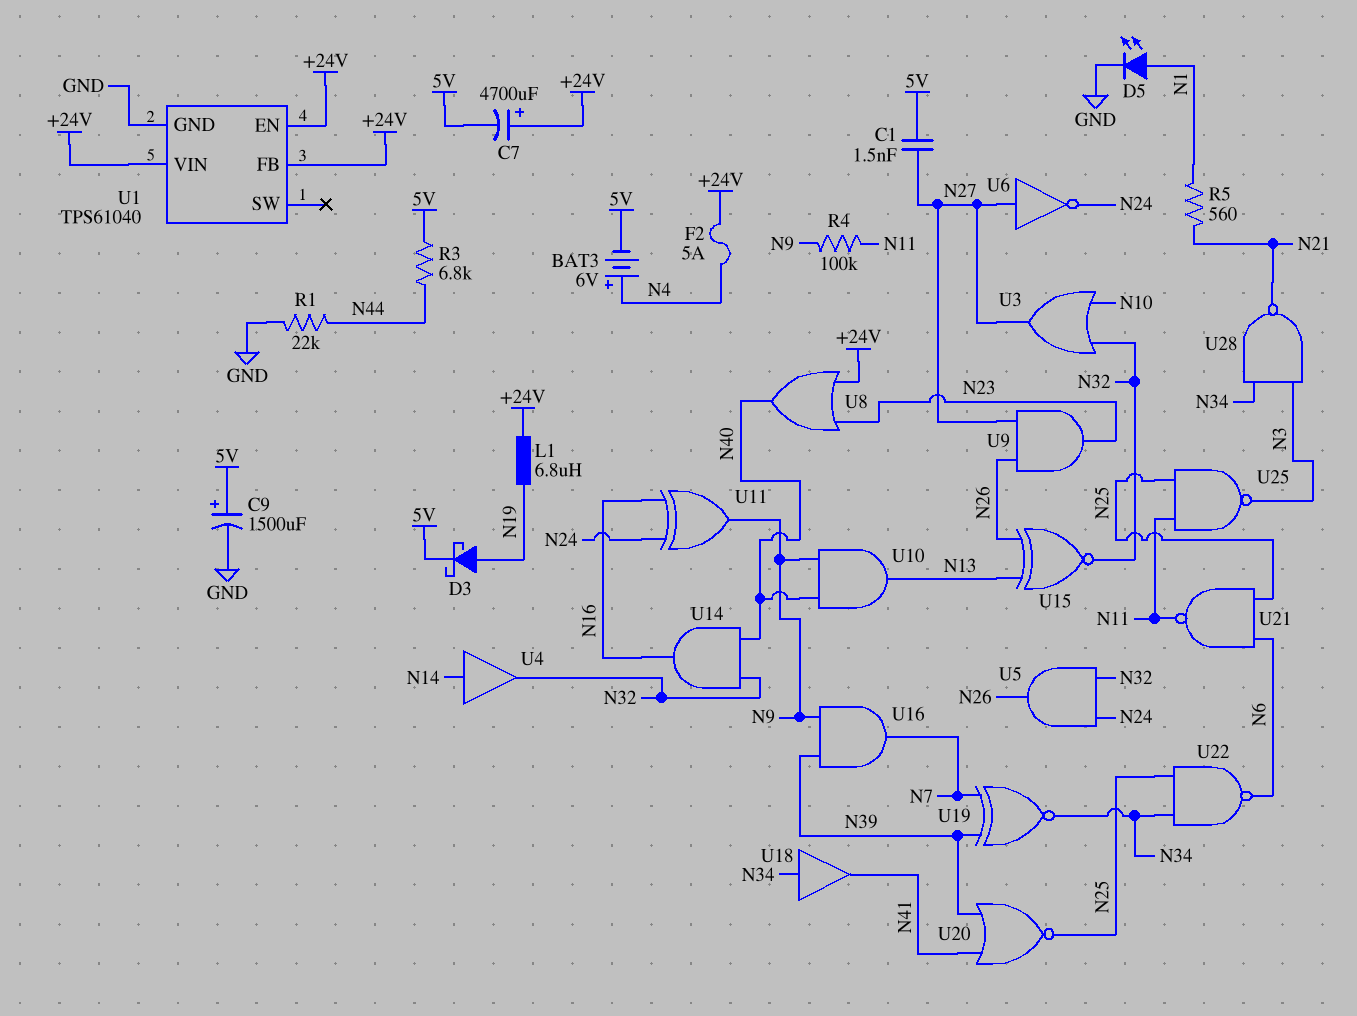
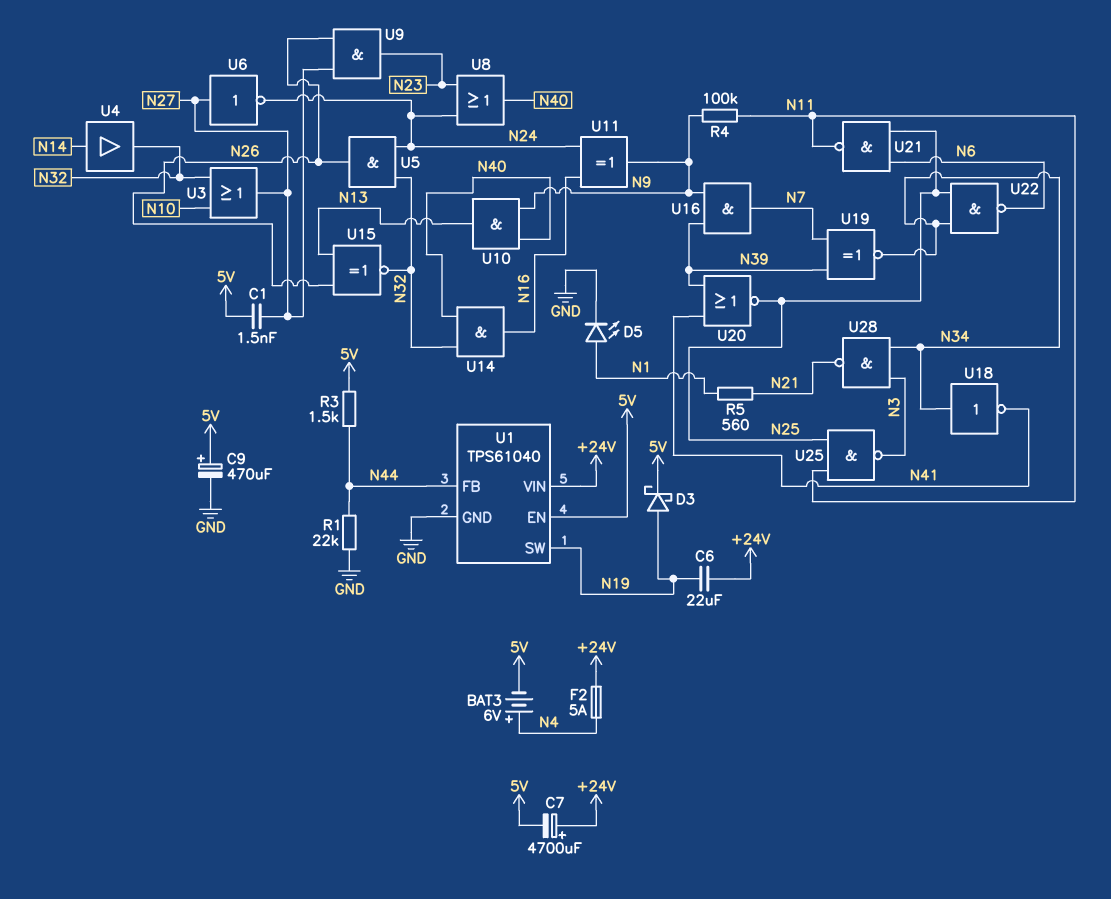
C6: none -> 22uF (+24V, N19)
C9: 1500uF (plus 5V, minus GND) -> 470uF (plus 5V, minus GND)
L1: 6.8uH (+24V, N19) -> none
R3: 6.8k (5V, N44) -> 1.5k (5V, N44)
U1 pin EN: +24V -> 5V
U1 pin FB: +24V -> N44
U1 pin SW: none -> N19
U8: OR (in +24V, in N23, out N40) -> OR (in N23, in N24, out N40)
U18: buffer (in N34, out N41) -> NOT (in N34, out N41)

